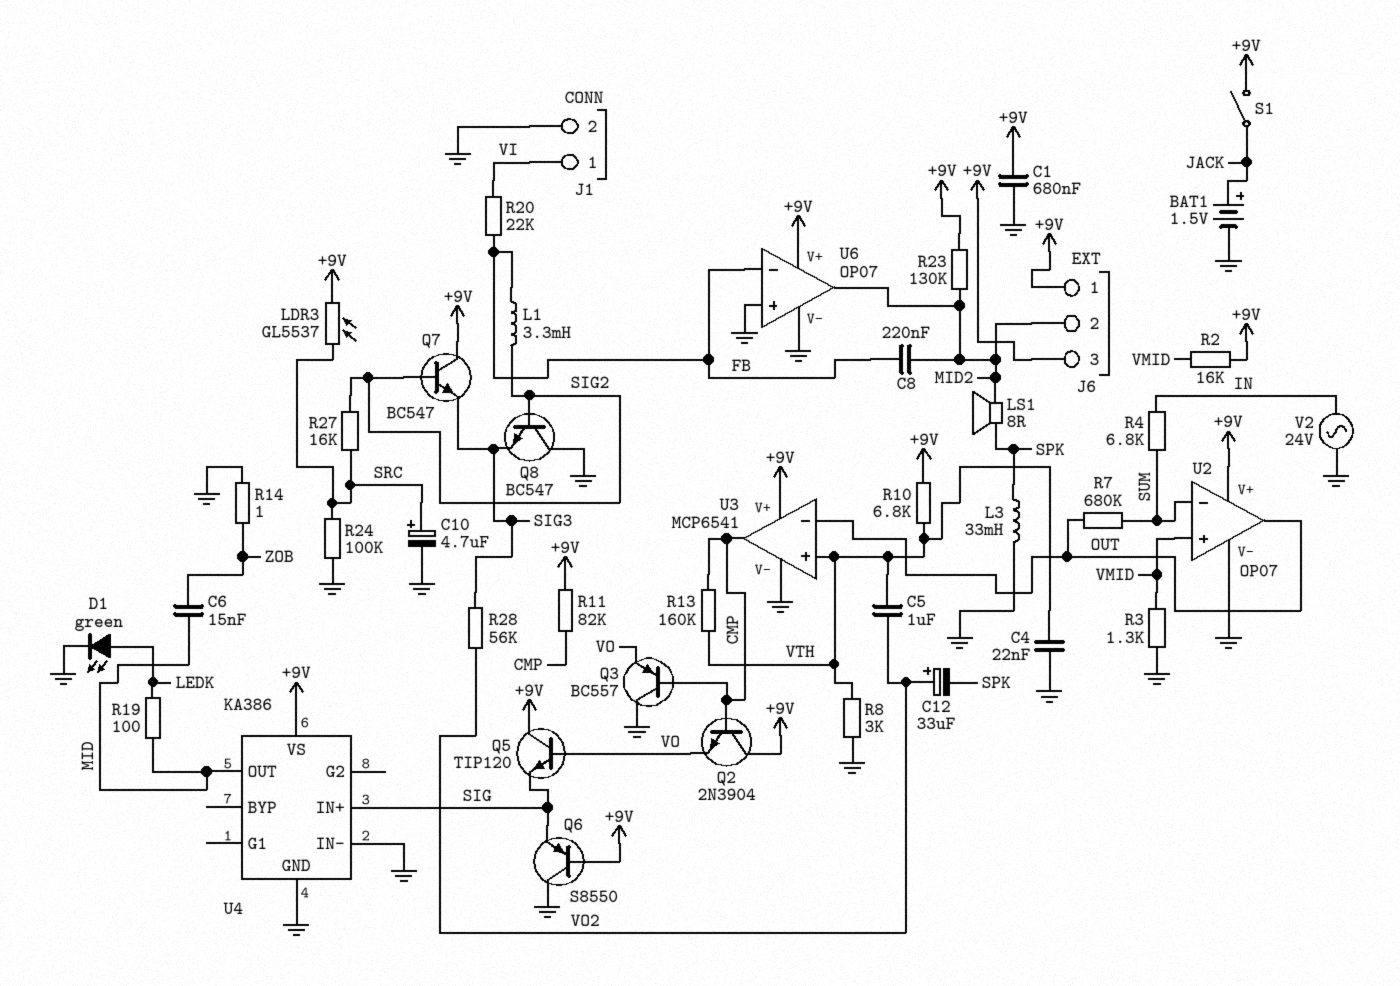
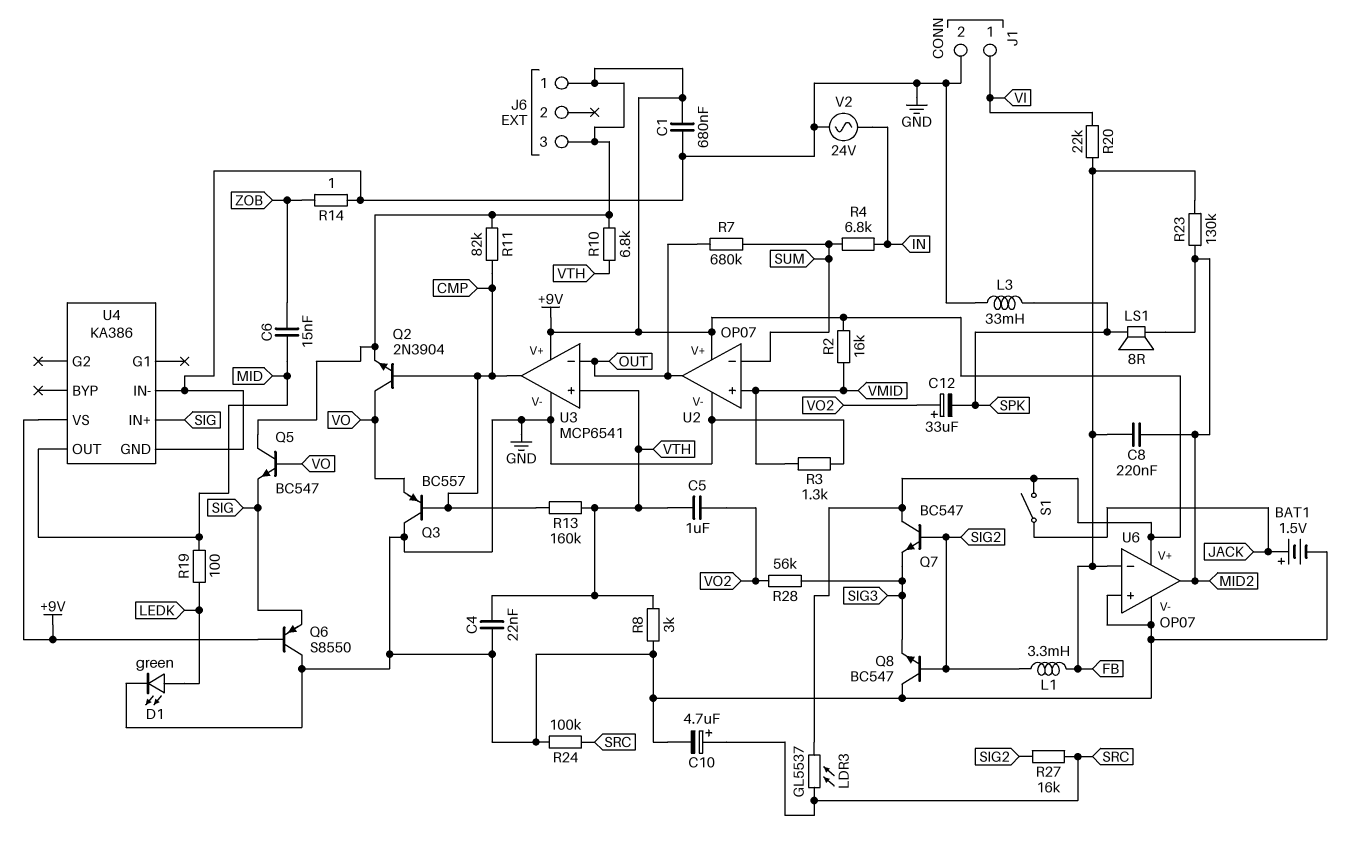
J6 pin 2: MID2 -> none
Q2: NPN 2N3904 (B CMP, C +9V, E VO) -> NPN 2N3904 (B CMP, C VO, E +9V)
Q5: NPN TIP120 (B VO, C +9V, E SIG) -> NPN BC547 (B VO, C +9V, E SIG)
R23: 130k (+9V, MID2) -> 130k (FB, MID2)

